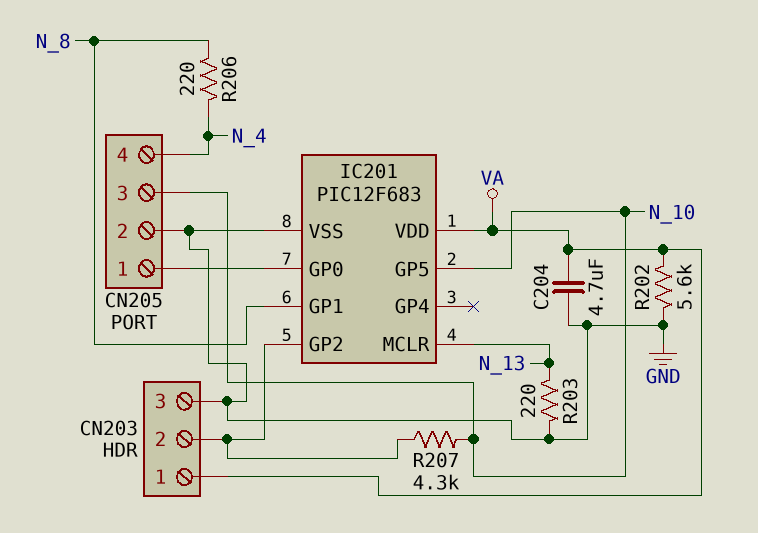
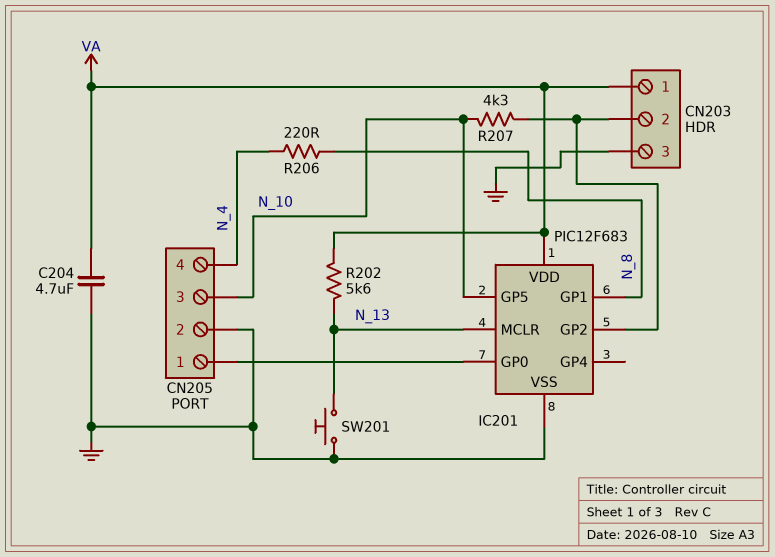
R202: 5.6k (GND, VA) -> 5.6k (N_13, VA)
R203: 220 (GND, N_13) -> none
SW201: none -> button (GND, N_13)

